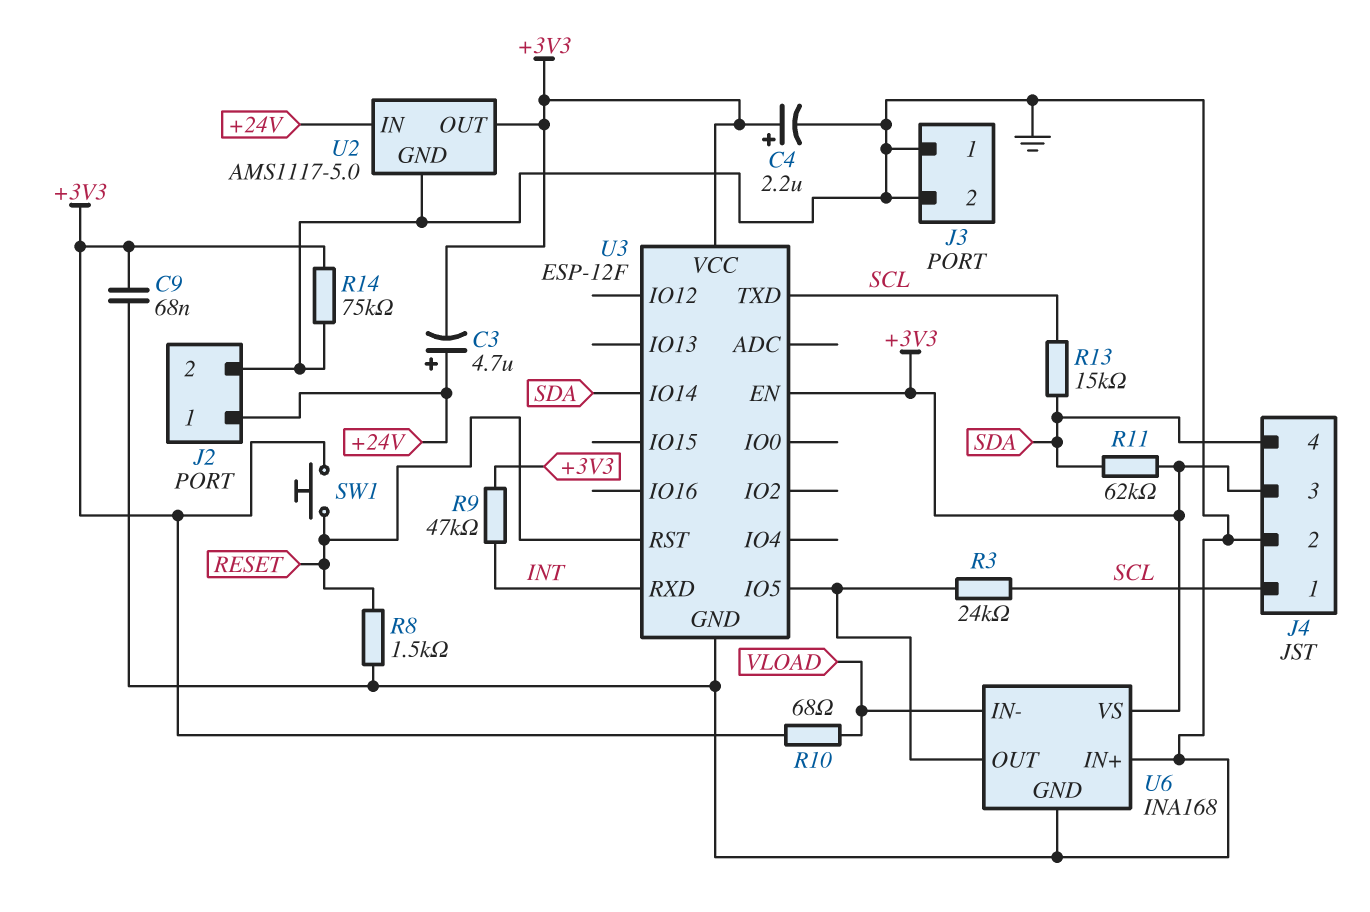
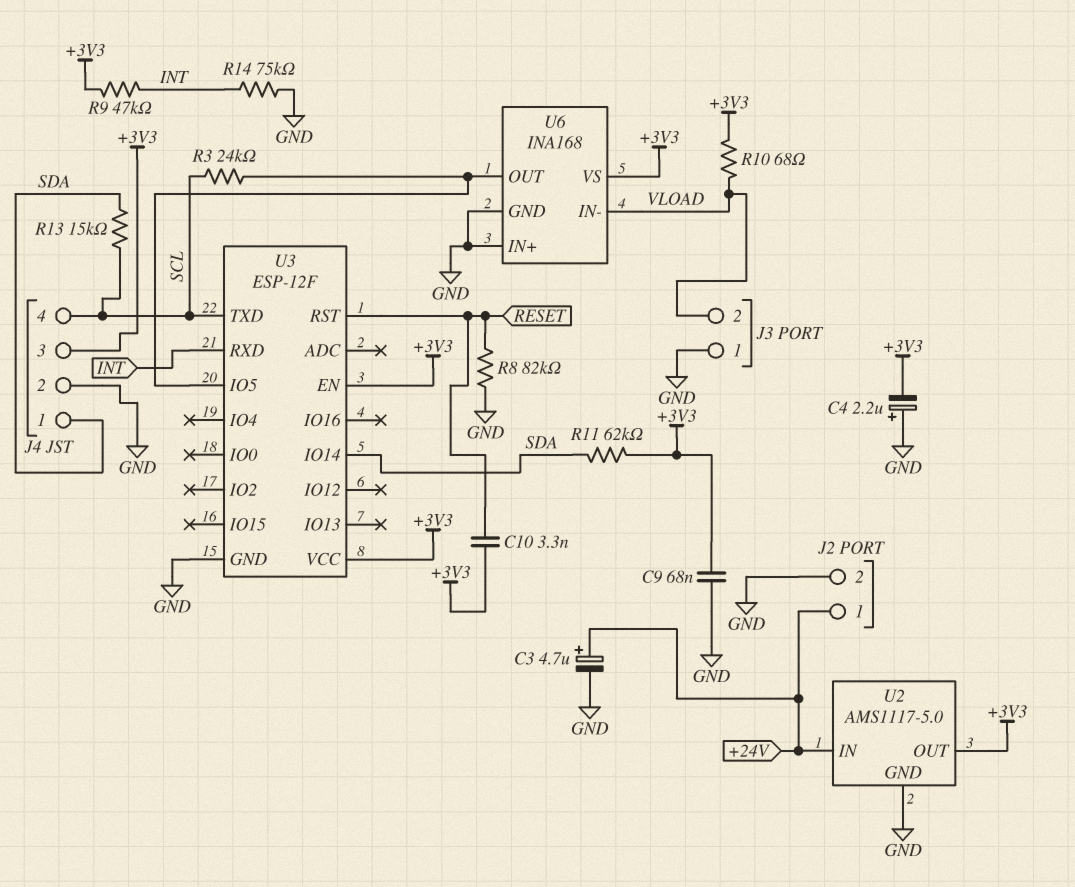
C3: 4.7uF (plus +24V, minus +3V3) -> 4.7uF (plus +24V, minus GND)
C4: 2.2uF (plus +3V3, minus GND) -> 2.2uF (plus GND, minus +3V3)
C10: none -> 3.3nF (+3V3, RESET)
J3 pin 2: GND -> VLOAD
J4 pin 1: SCL -> SDA
J4 pin 4: SDA -> SCL
R8: 1.5k (GND, RESET) -> 82k (GND, RESET)
R14: 75k (+3V3, GND) -> 75k (GND, INT)
SW1: button (+3V3, RESET) -> none

